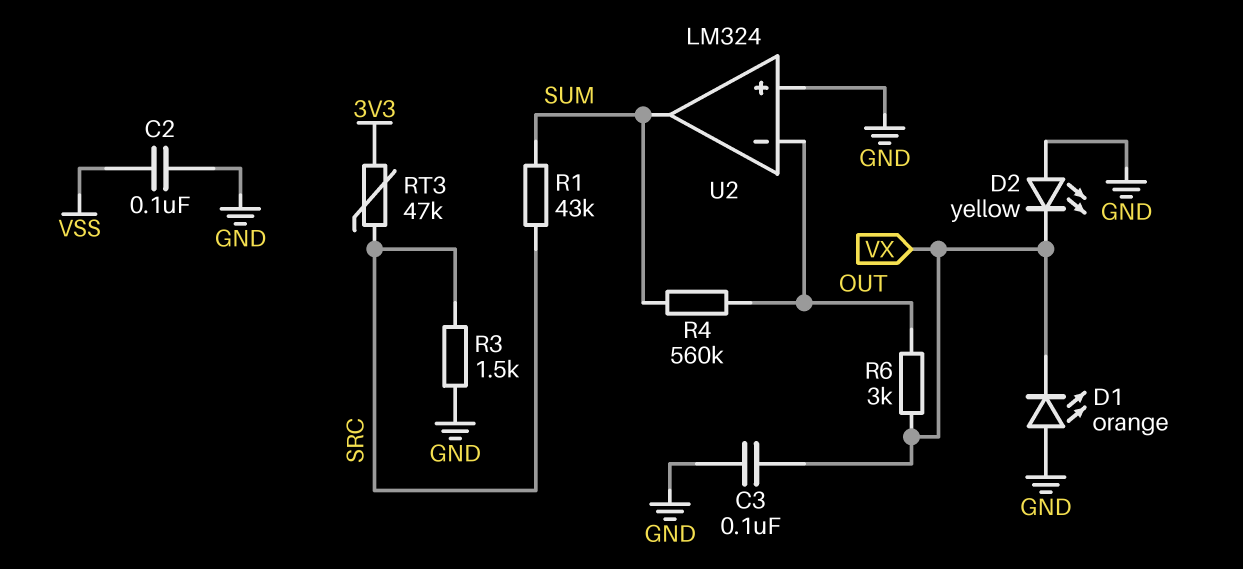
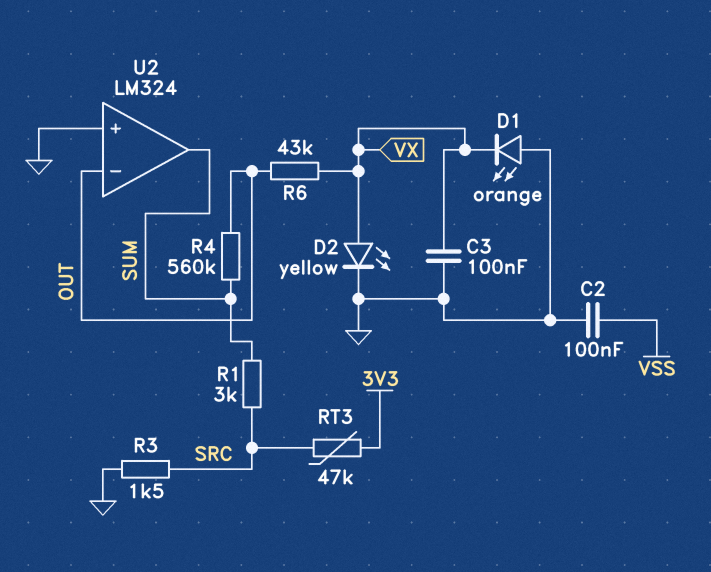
D2: LED yellow (A GND, K VX) -> LED yellow (A VX, K GND)
R1: 43k (SRC, SUM) -> 3k (SRC, SUM)
R6: 3k (OUT, VX) -> 43k (OUT, VX)

